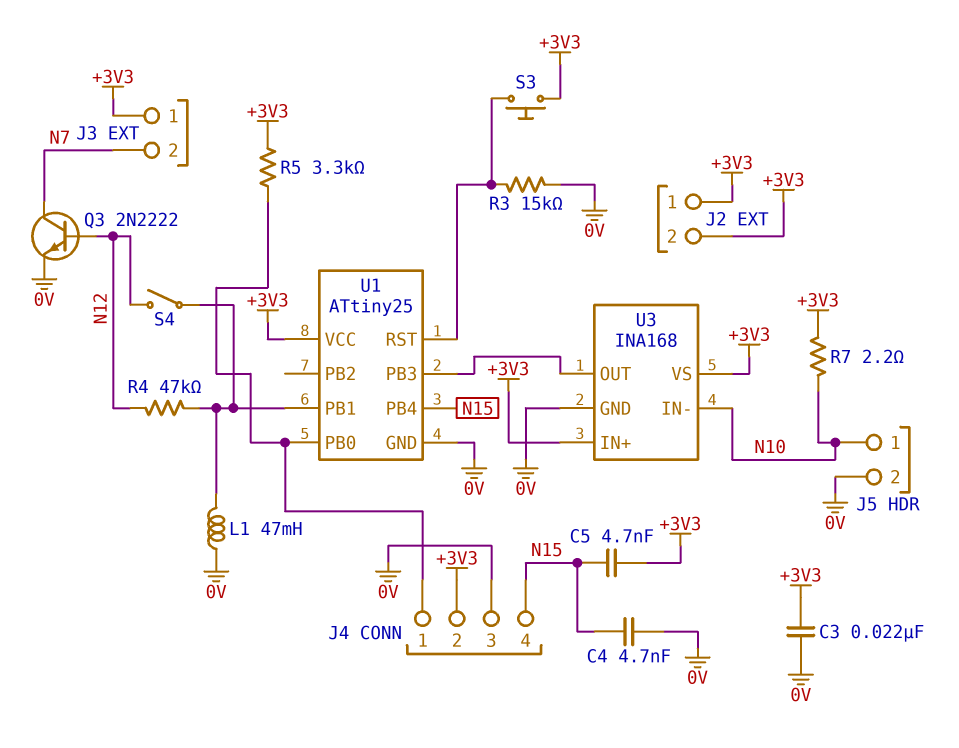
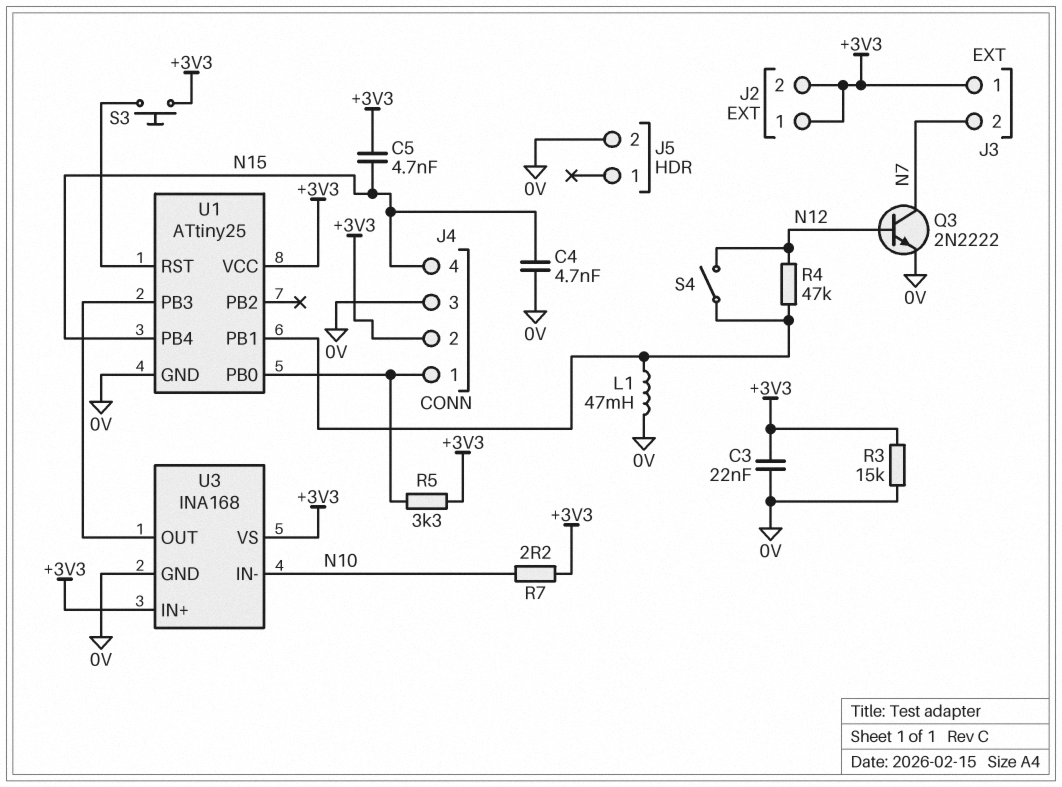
J5 pin 1: N10 -> none
R3: 15k (0V, U1/RST) -> 15k (+3V3, 0V)

